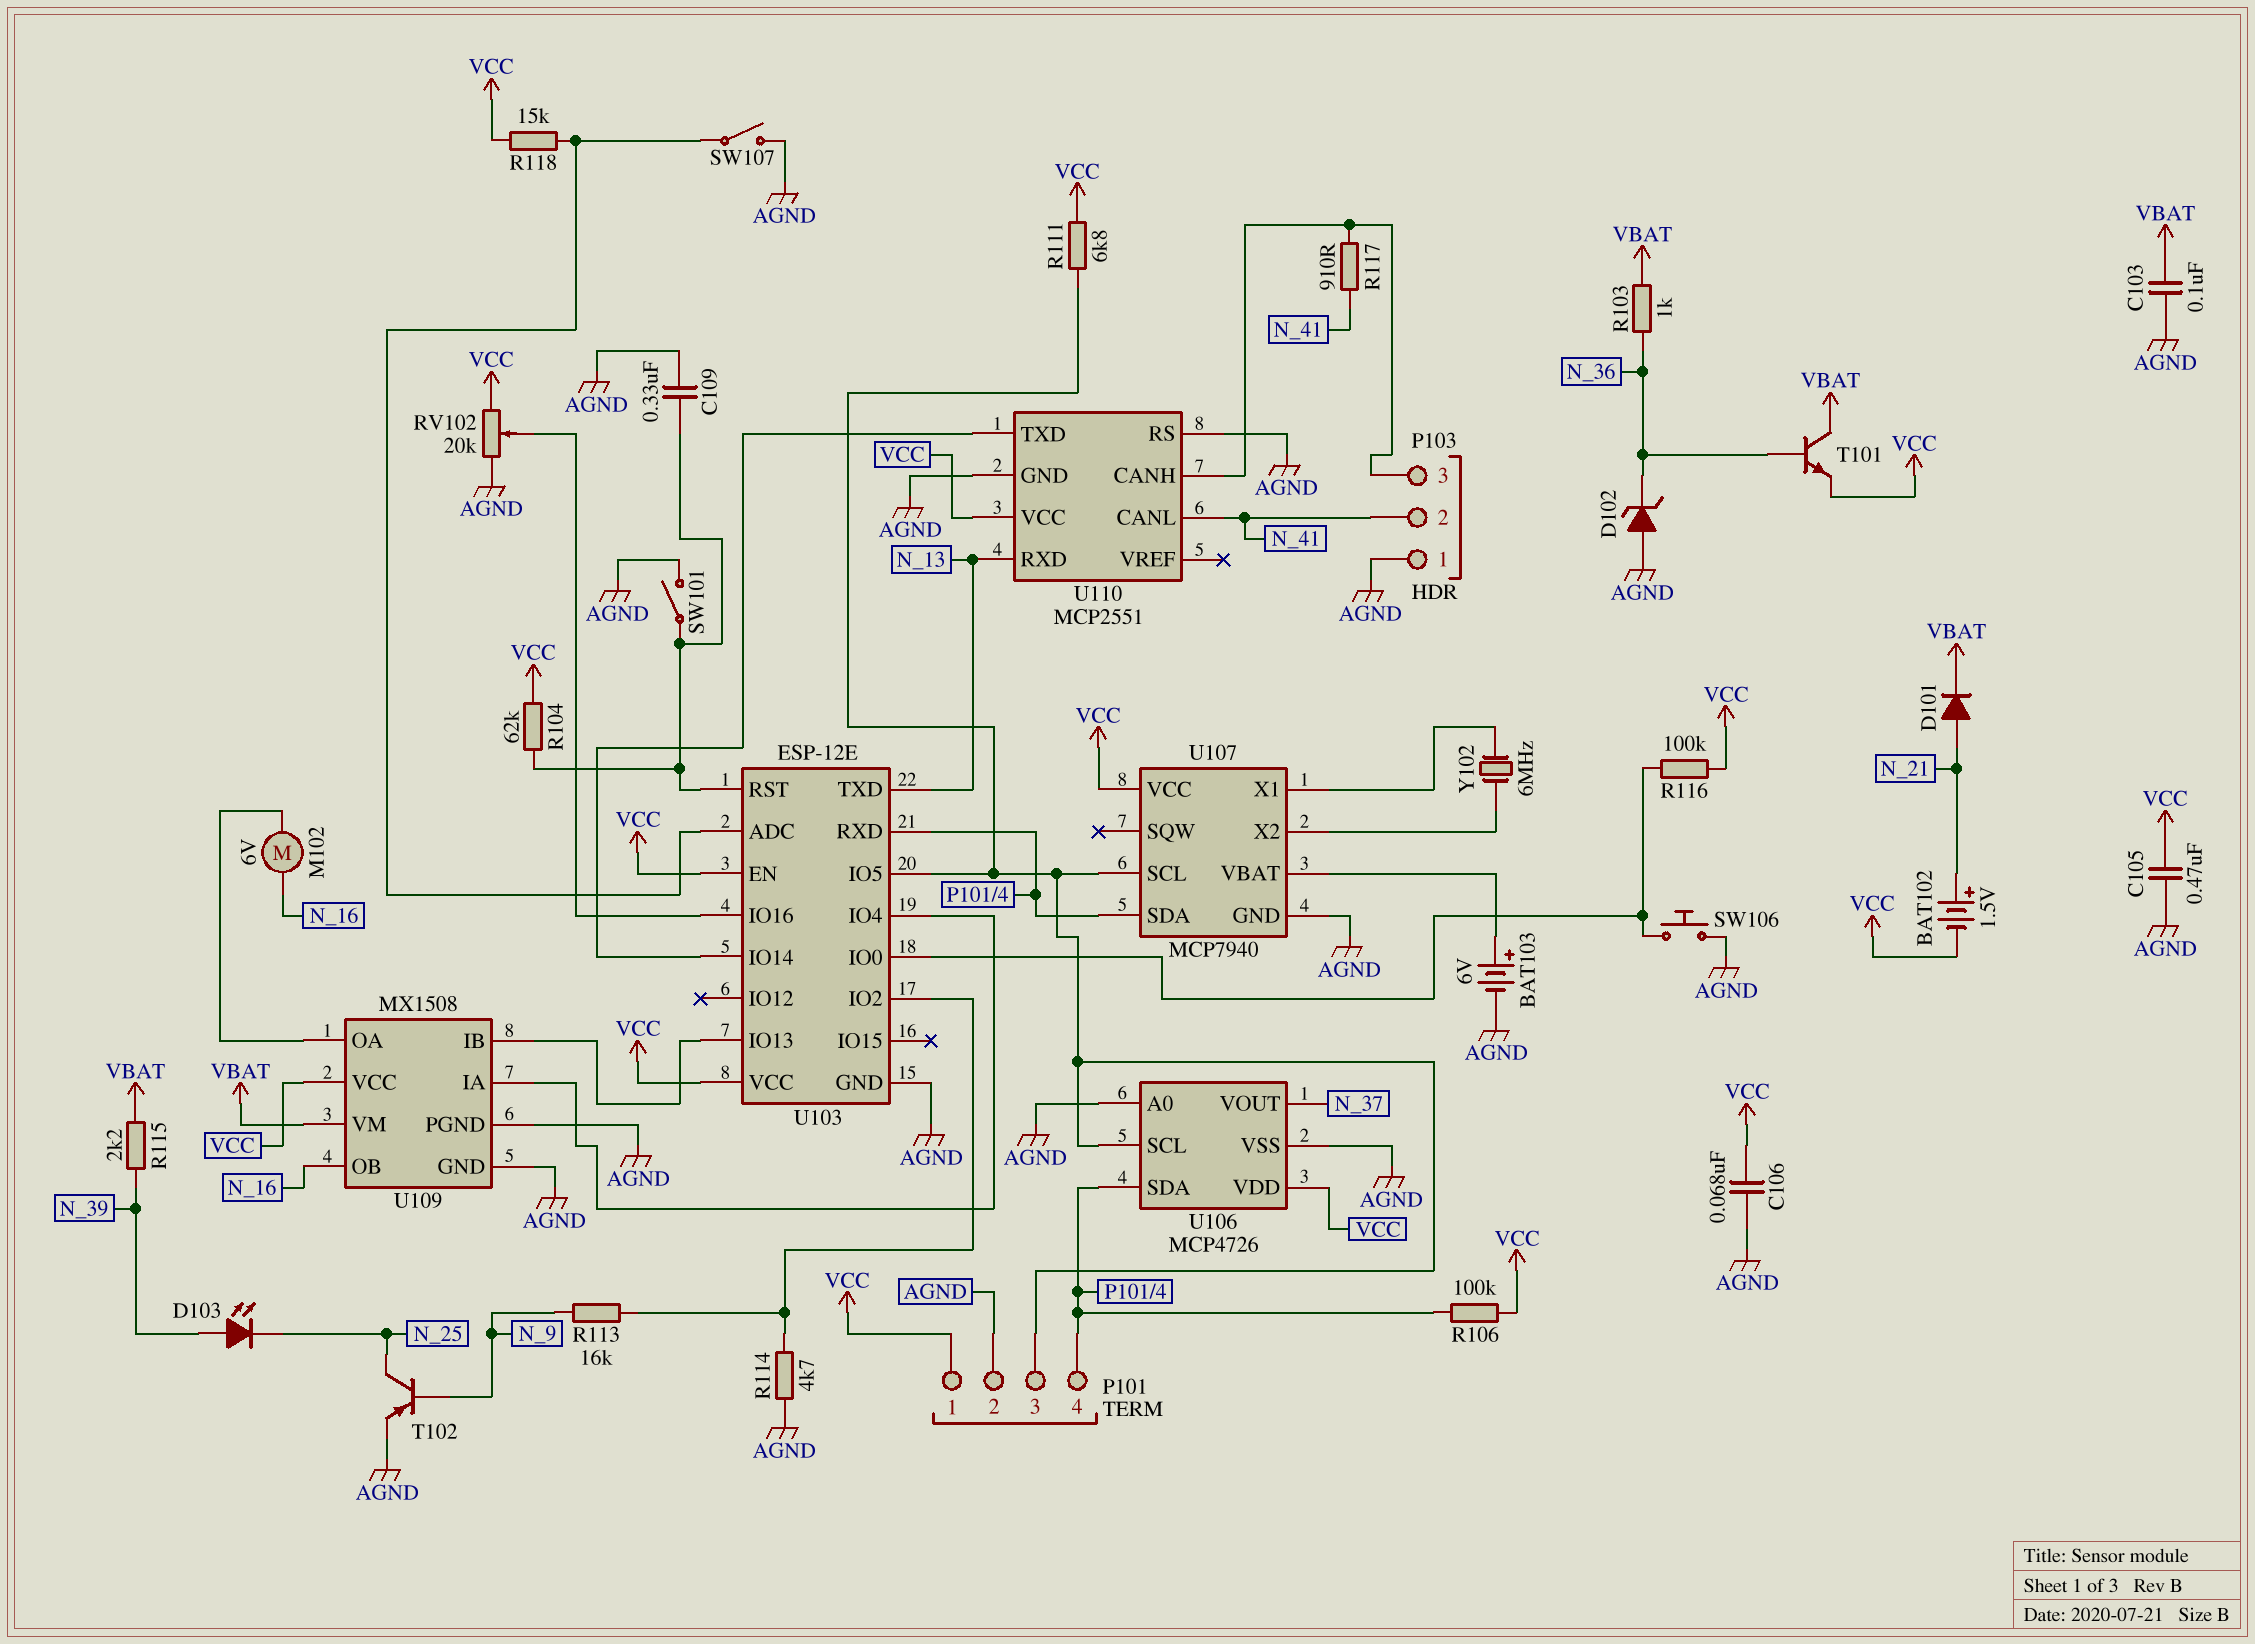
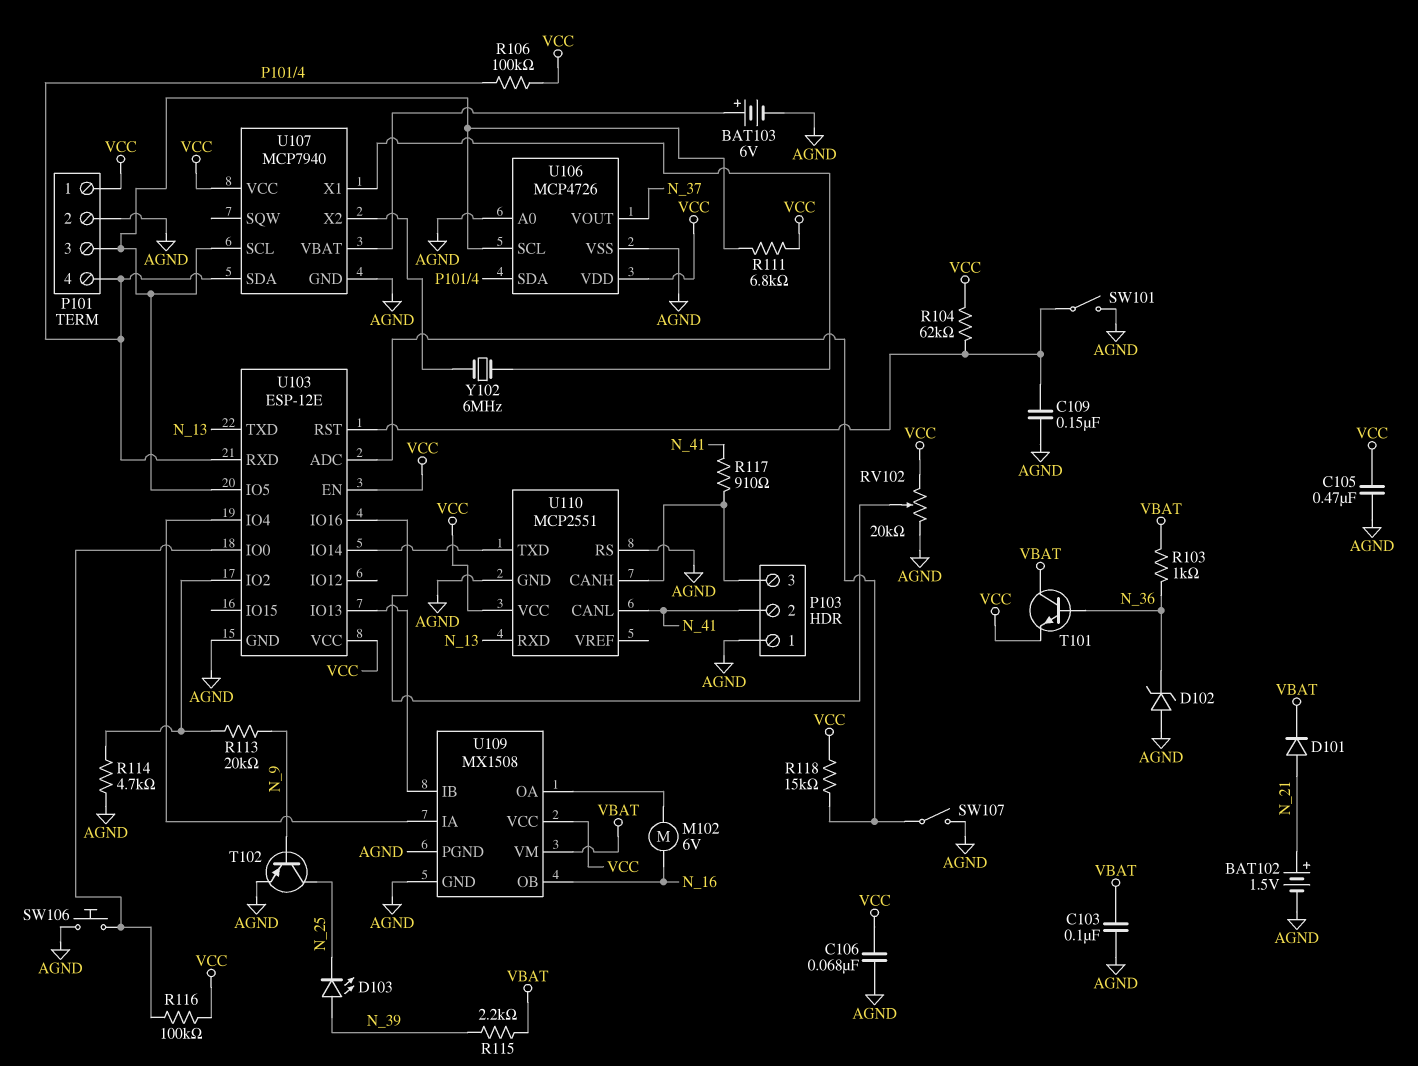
BAT102: 1.5V (plus N_21, minus VCC) -> 1.5V (plus N_21, minus AGND)
C109: 330nF (AGND, U103/RST) -> 150nF (AGND, U103/RST)
R113: 16k (N_9, U103/IO2) -> 20k (N_9, U103/IO2)

